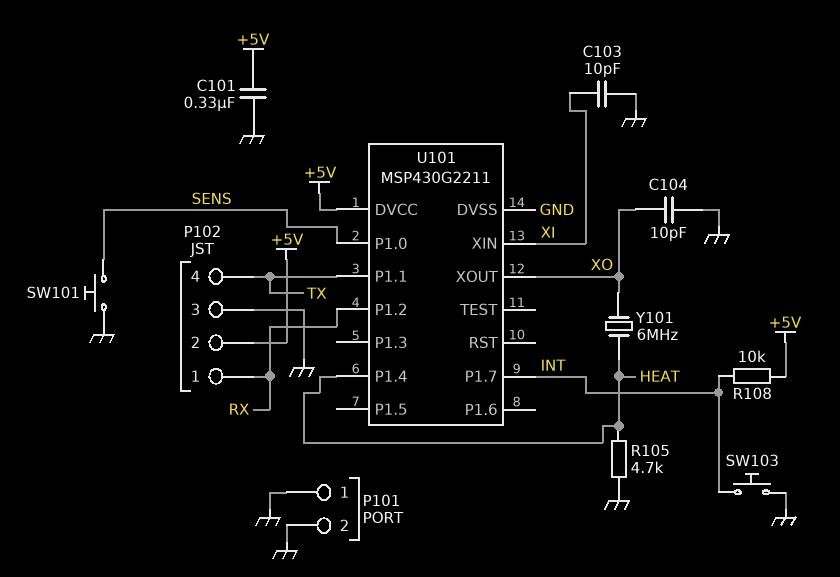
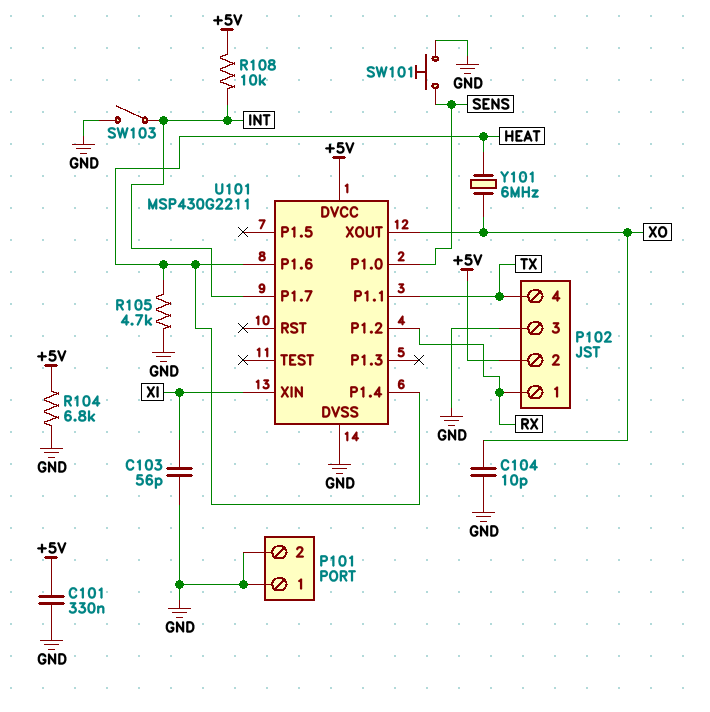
C103: 10pF (GND, XI) -> 56pF (GND, XI)
R104: none -> 6.8k (+5V, GND)
SW103: button (GND, INT) -> switch (GND, INT)
U101 pin P1.6: none -> HEAT

